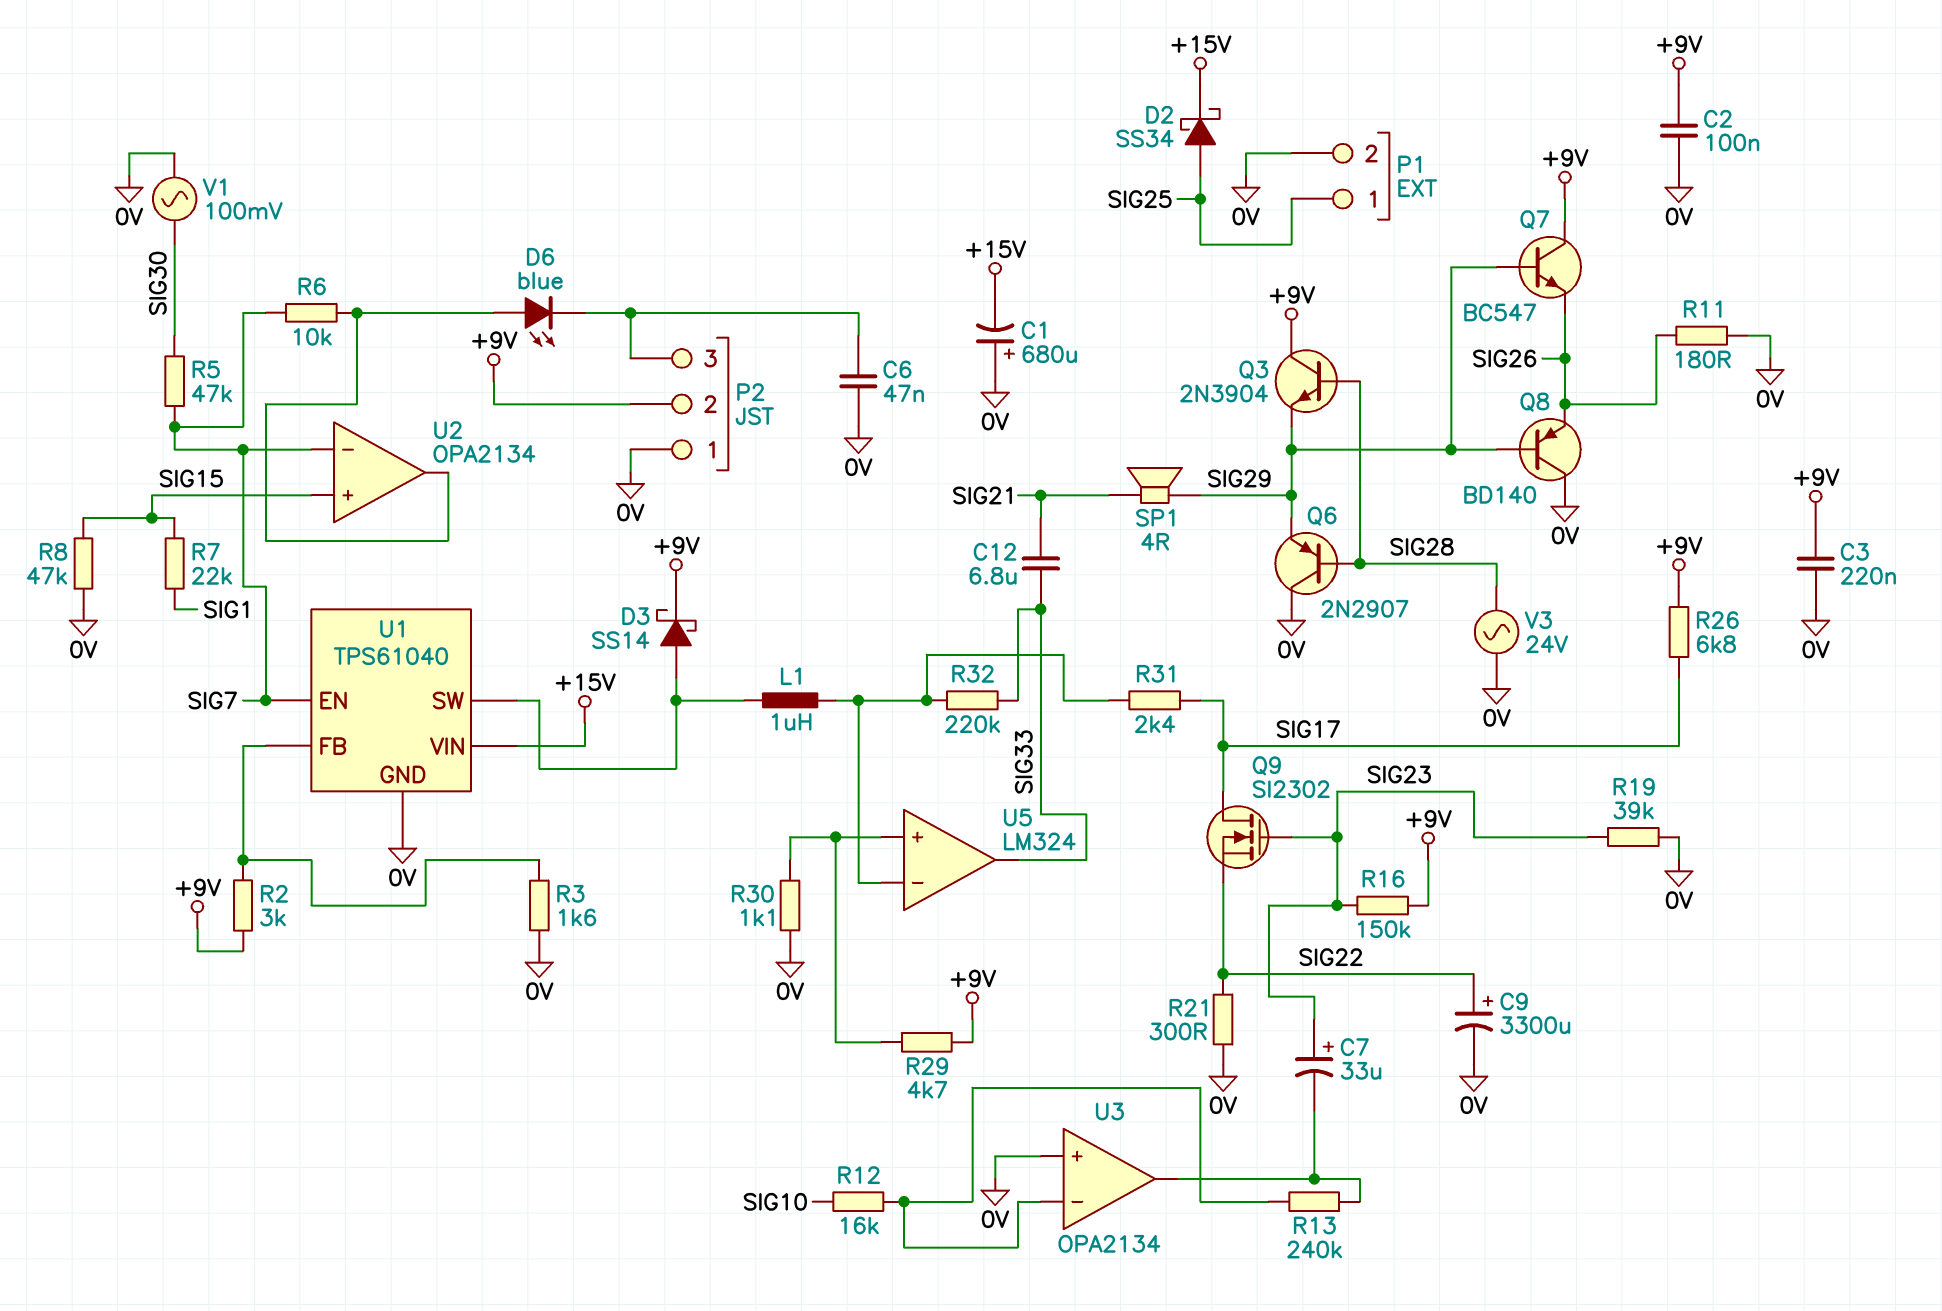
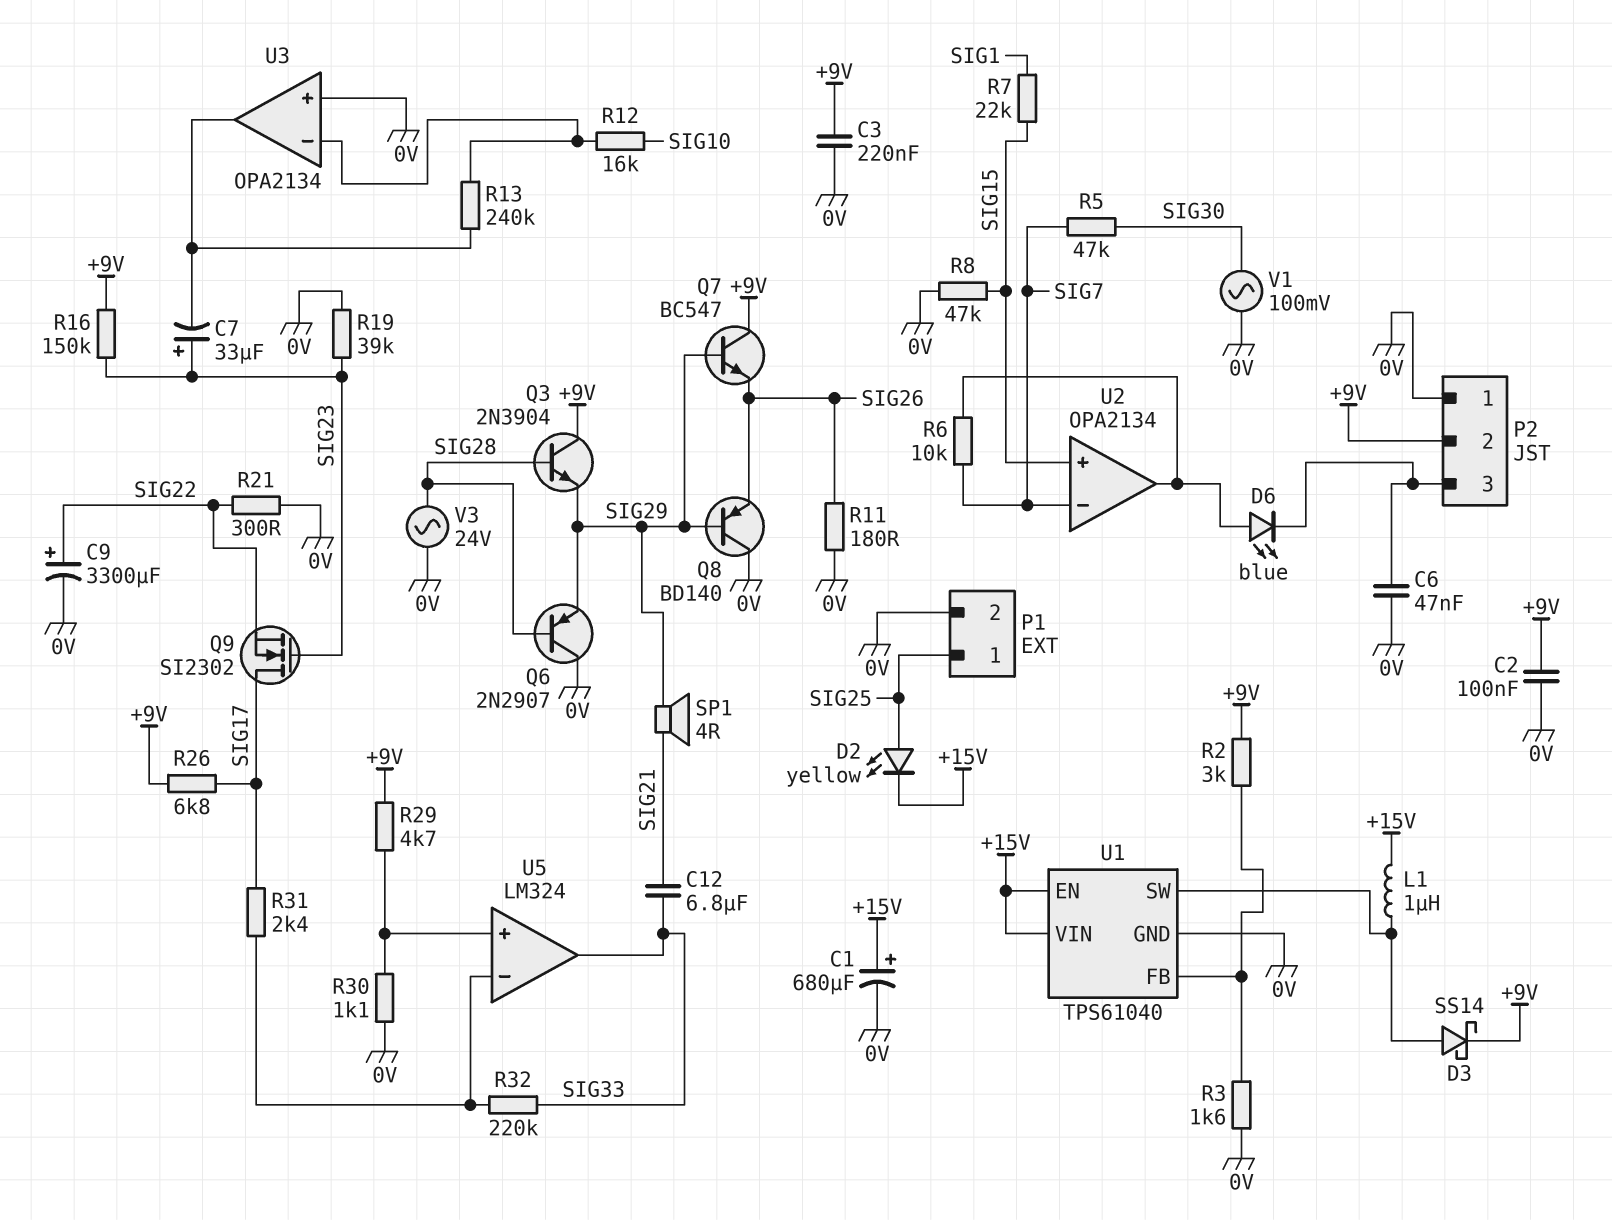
C1: 680uF (plus 0V, minus +15V) -> 680uF (plus +15V, minus 0V)
D2: schottky SS34 (A SIG25, K +15V) -> LED yellow (A SIG25, K +15V)
L1: 1uH (U1/SW, U5/in-) -> 1uH (+15V, U1/SW)
U1 pin EN: SIG7 -> +15V

